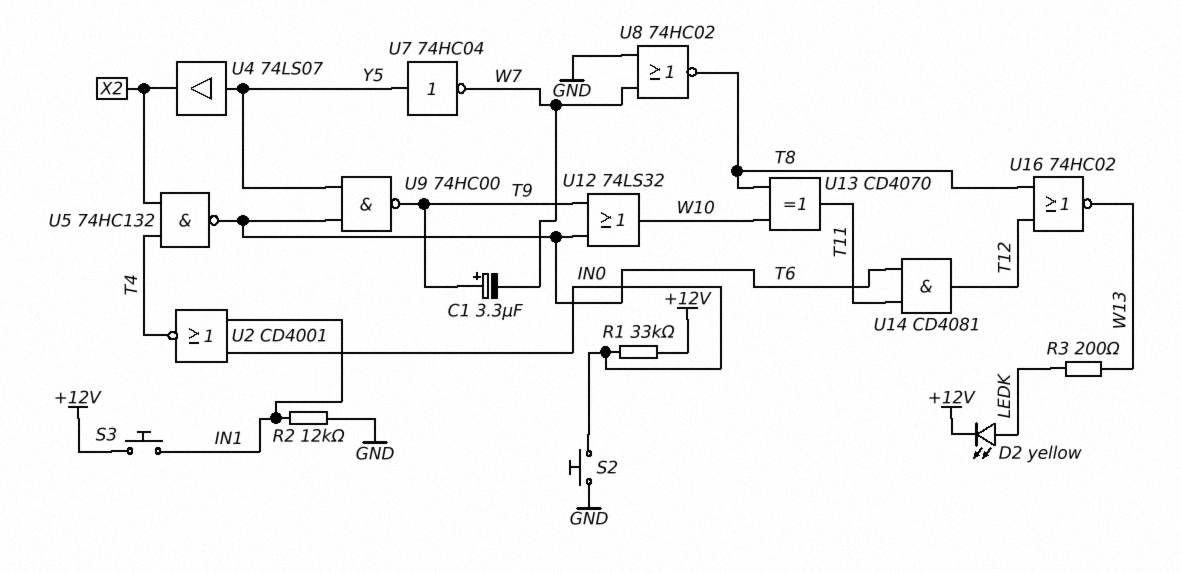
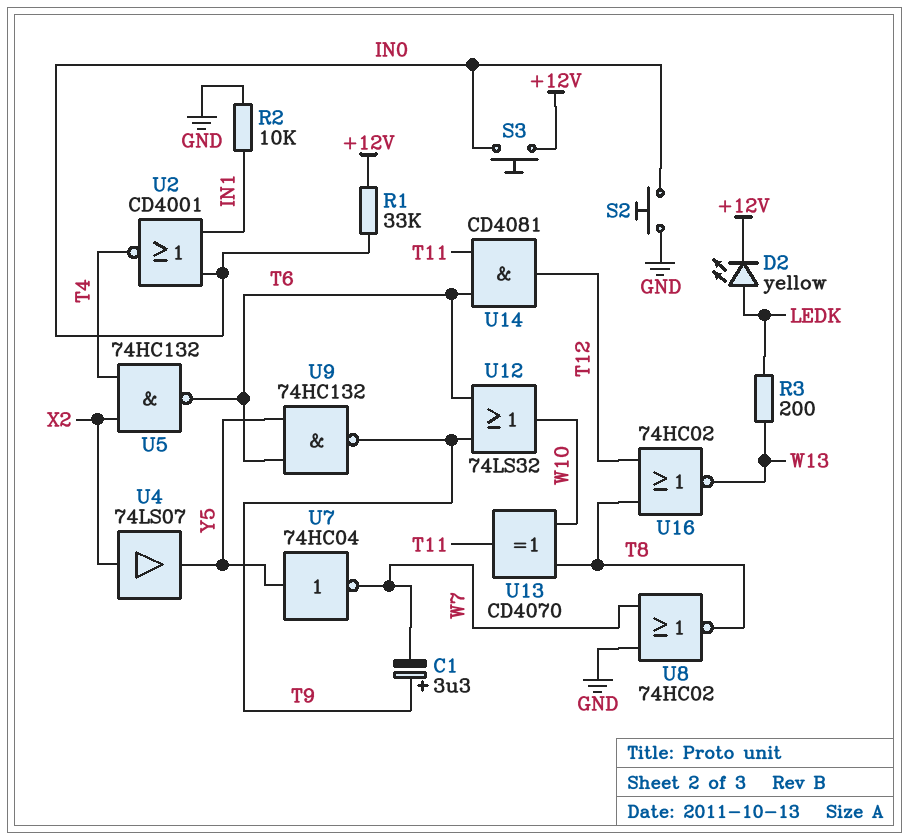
R2: 12k (GND, IN1) -> 10k (GND, IN1)
S3: button (+12V, IN1) -> button (+12V, IN0)
U4: buffer 74LS07 (in Y5, out X2) -> buffer 74LS07 (in X2, out Y5)
U9: NAND 74HC00 (in T6, in Y5, out T9) -> NAND 74HC132 (in T6, in Y5, out T9)

